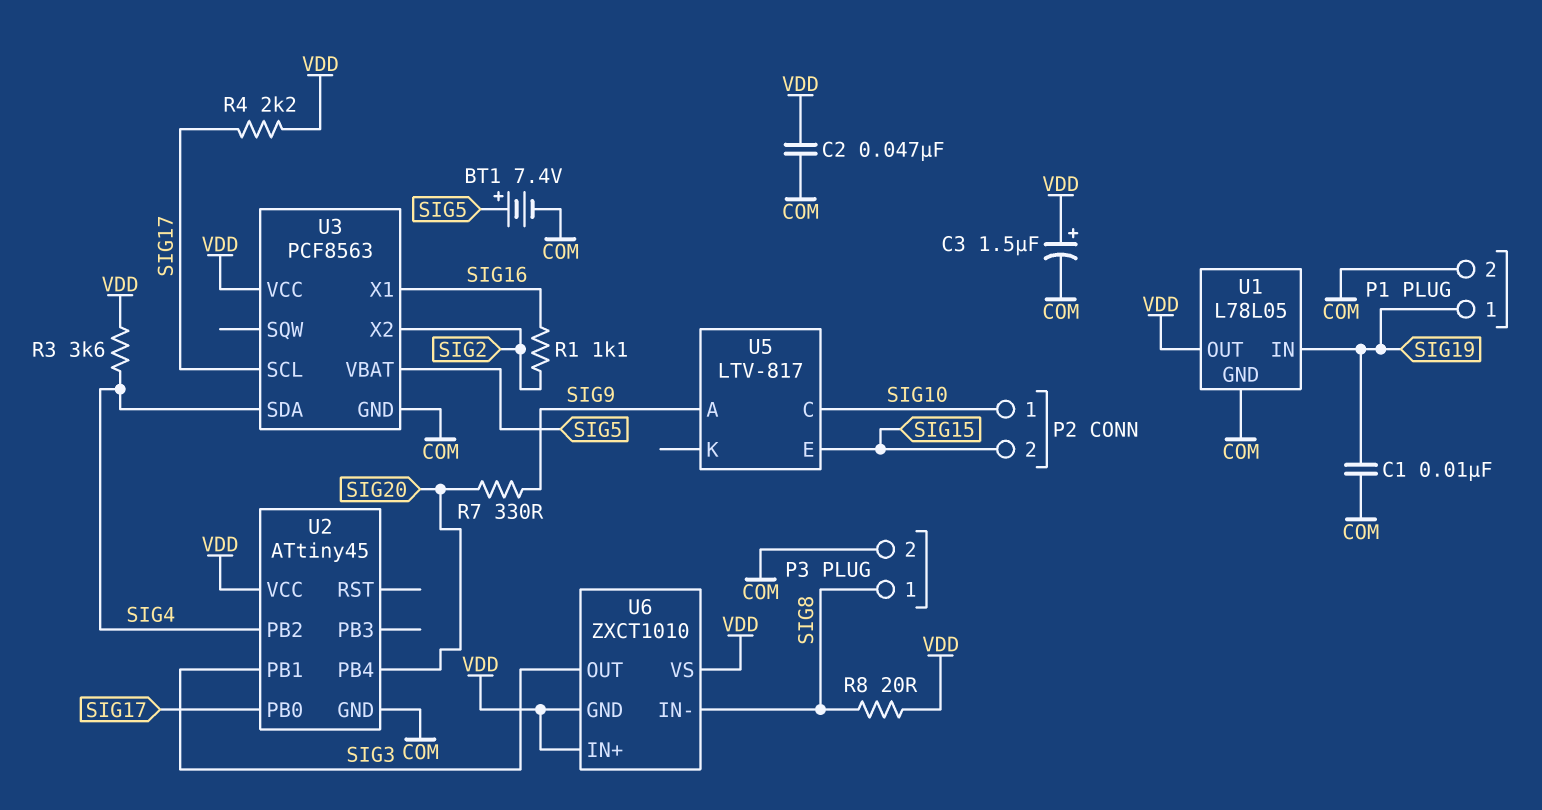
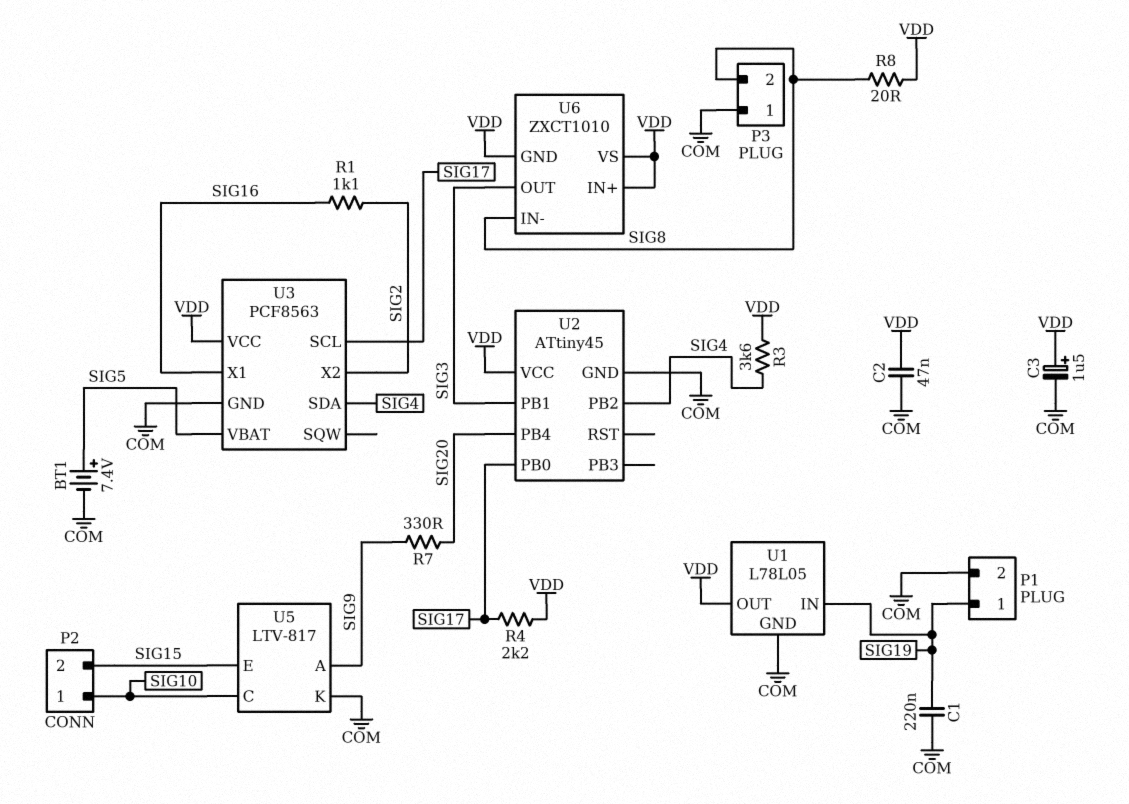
C1: 10nF (COM, SIG19) -> 220nF (COM, SIG19)
P3 pin 1: SIG8 -> COM
P3 pin 2: COM -> SIG8
U5 pin K: none -> COM

